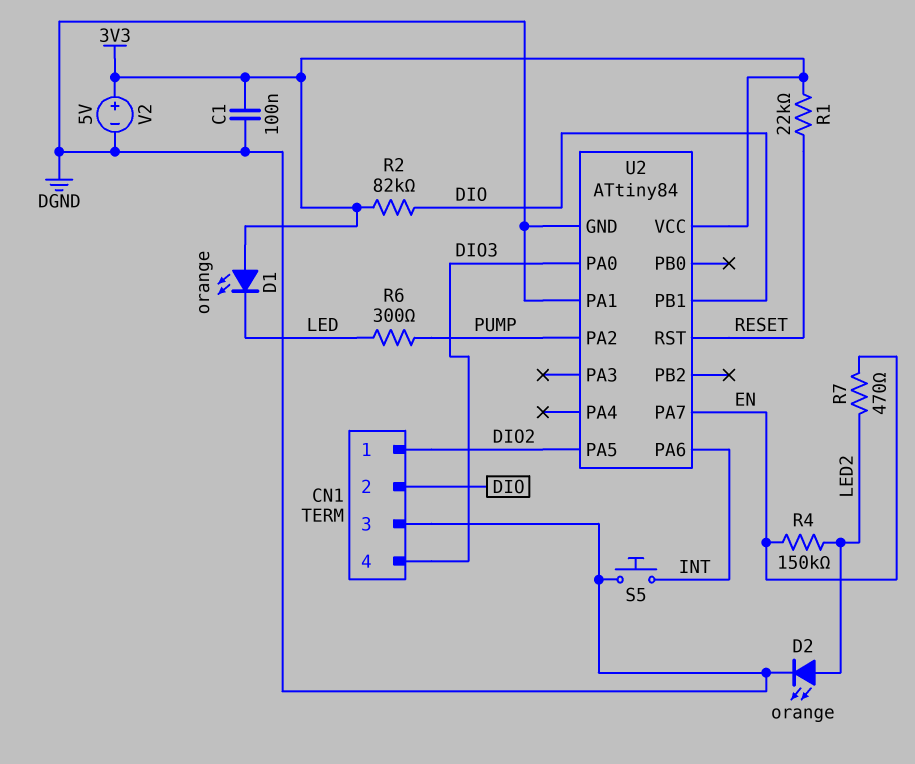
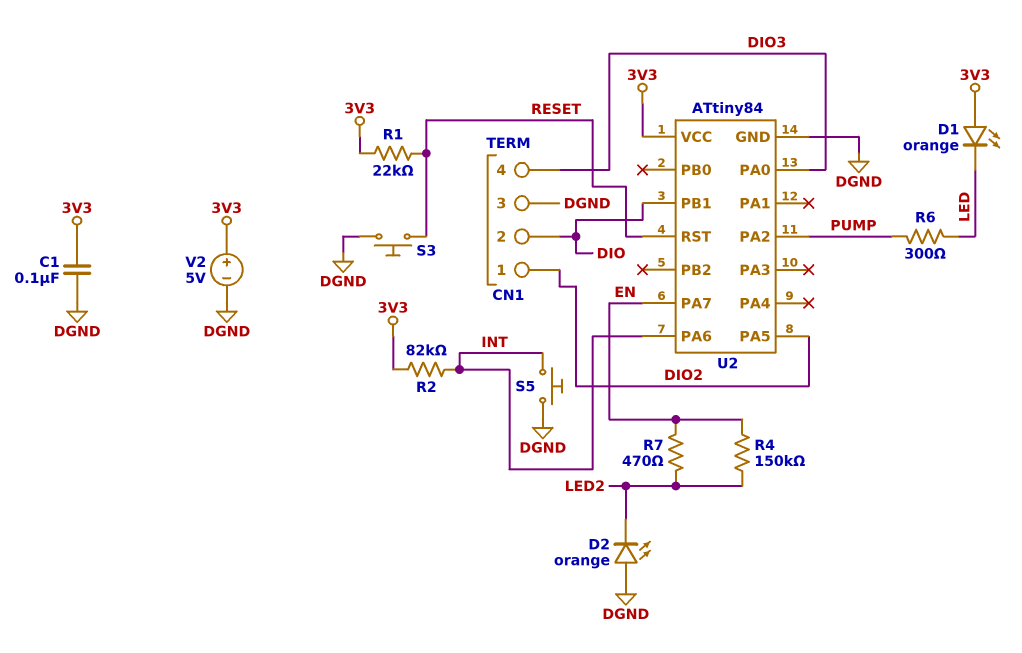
D2: LED orange (A LED2, K DGND) -> LED orange (A DGND, K LED2)
R2: 82k (3V3, DIO) -> 82k (3V3, INT)
S3: none -> button (DGND, RESET)
U2 pin PA1: DGND -> none

